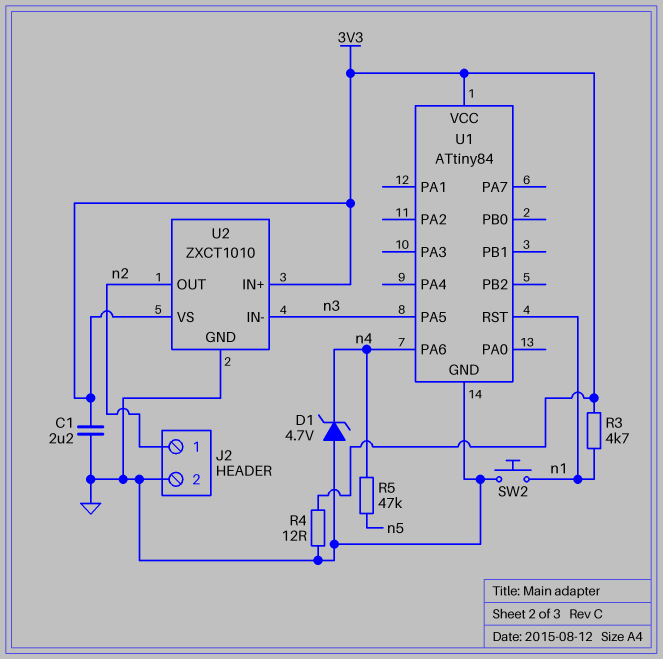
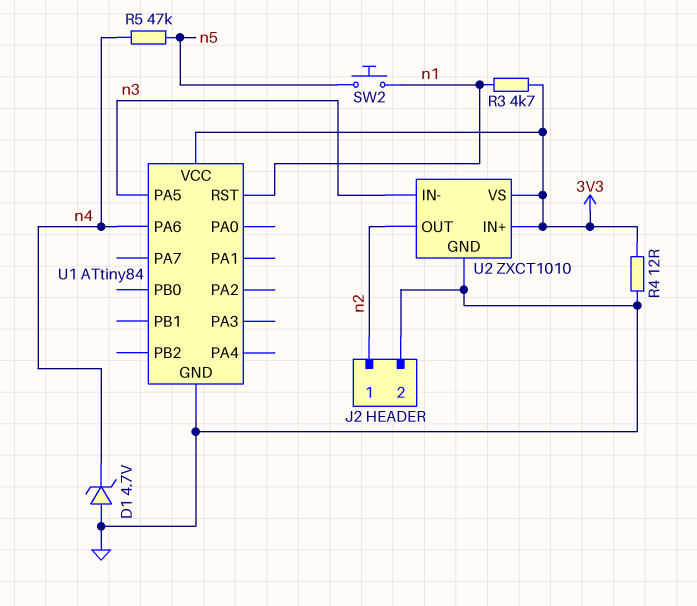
C1: 2.2uF (3V3, GND) -> none
SW2: button (GND, n1) -> button (n1, n5)

